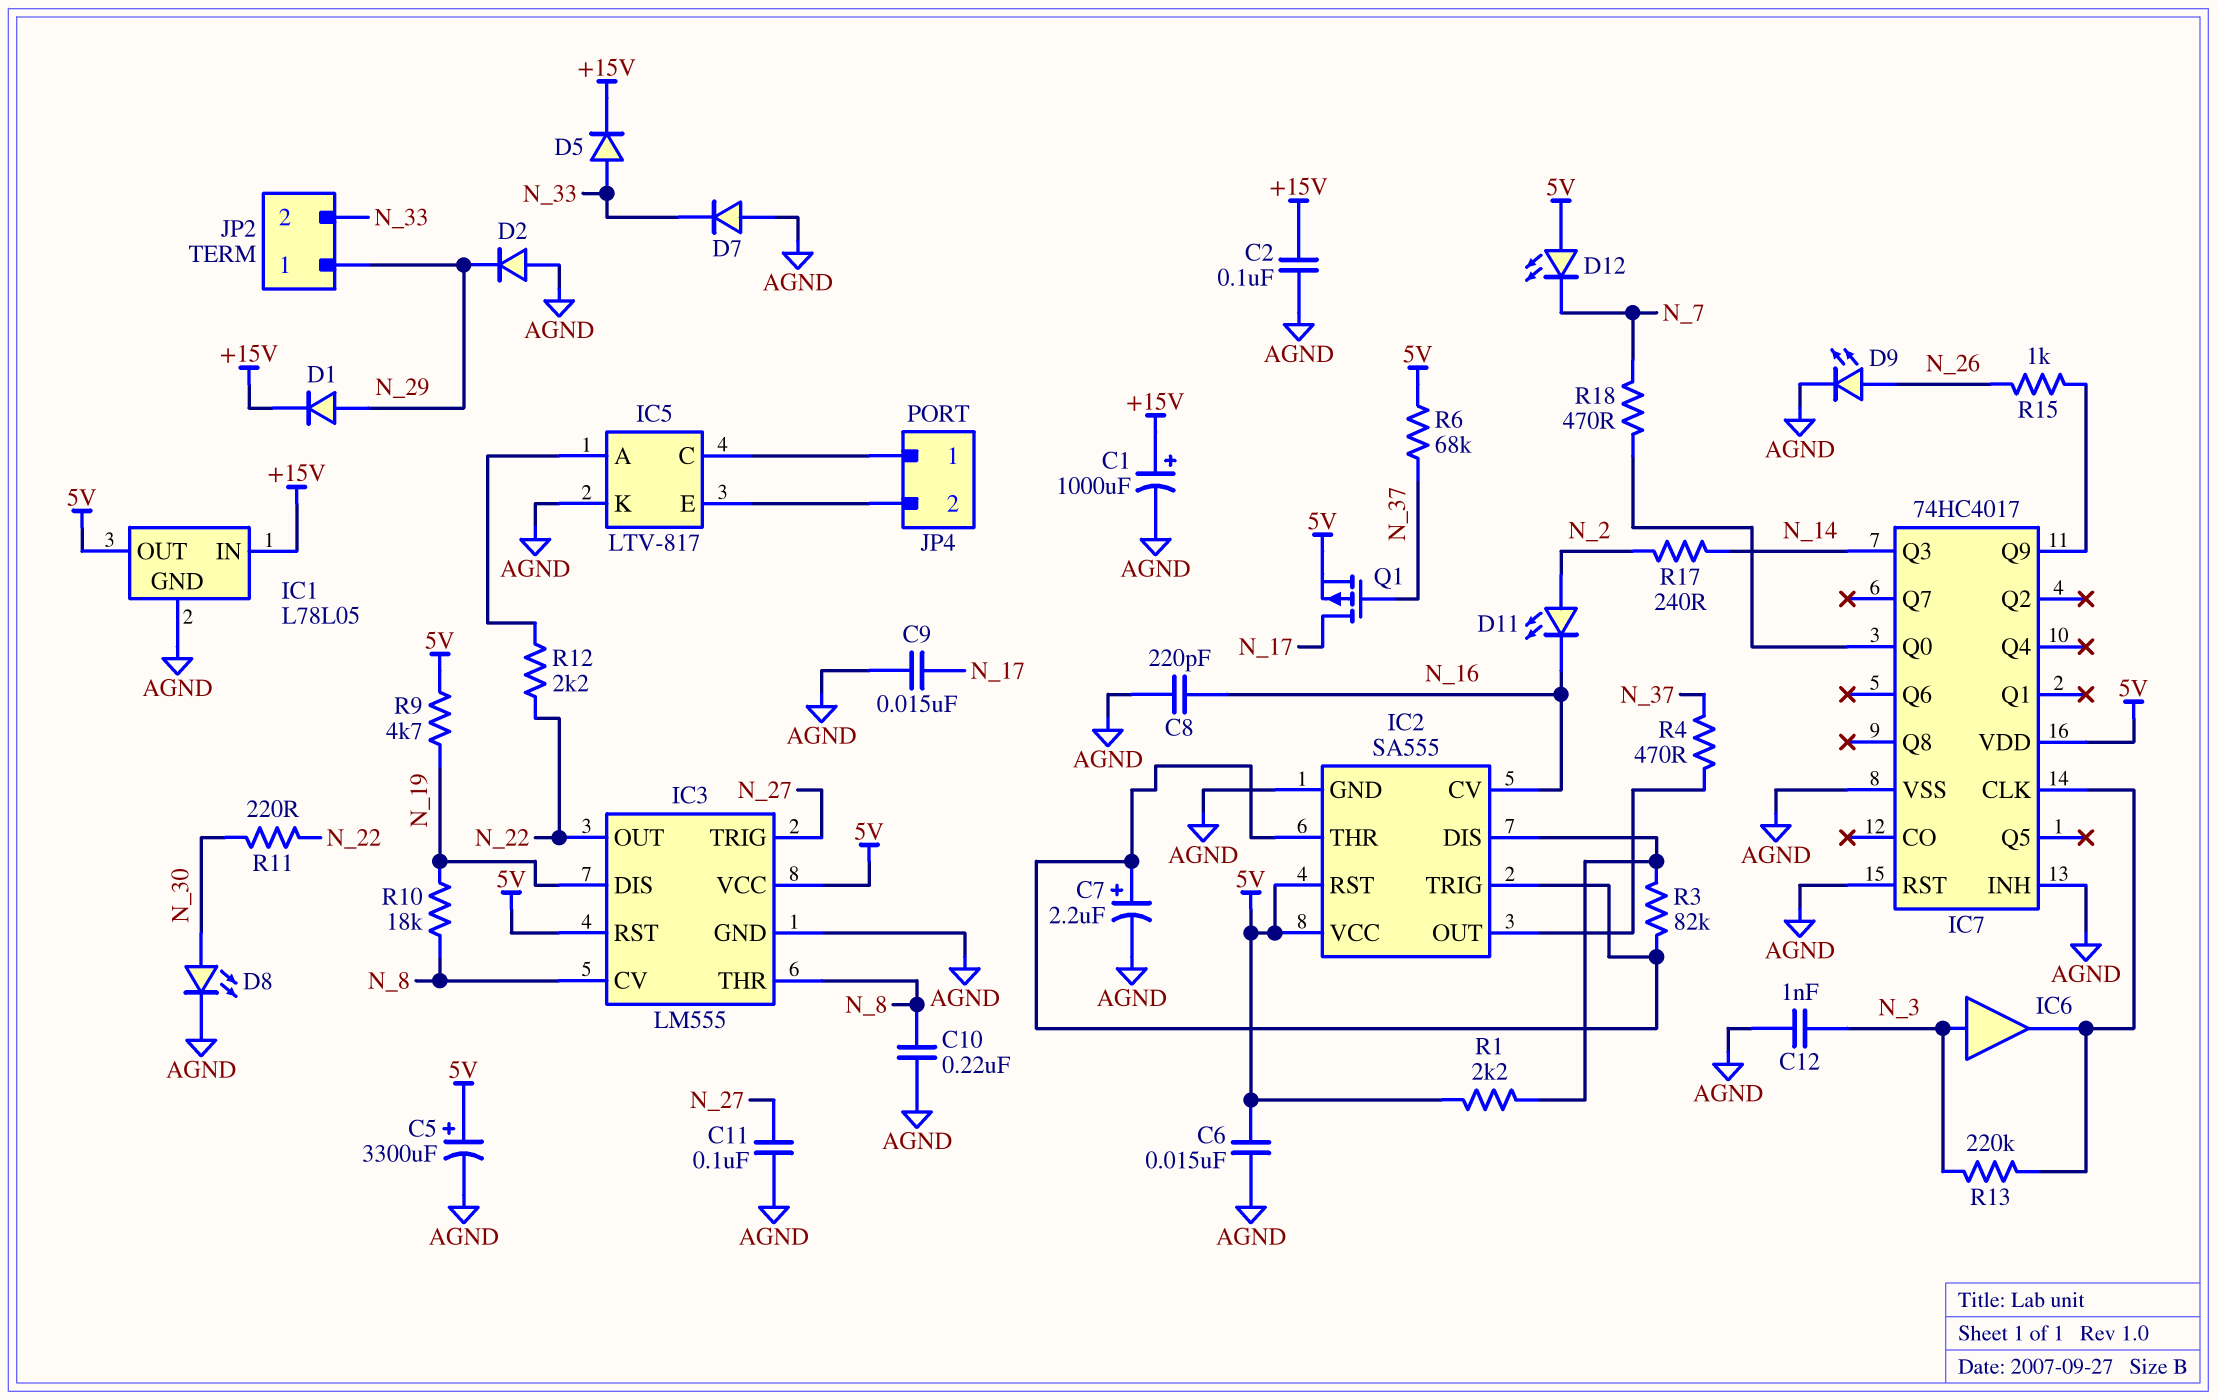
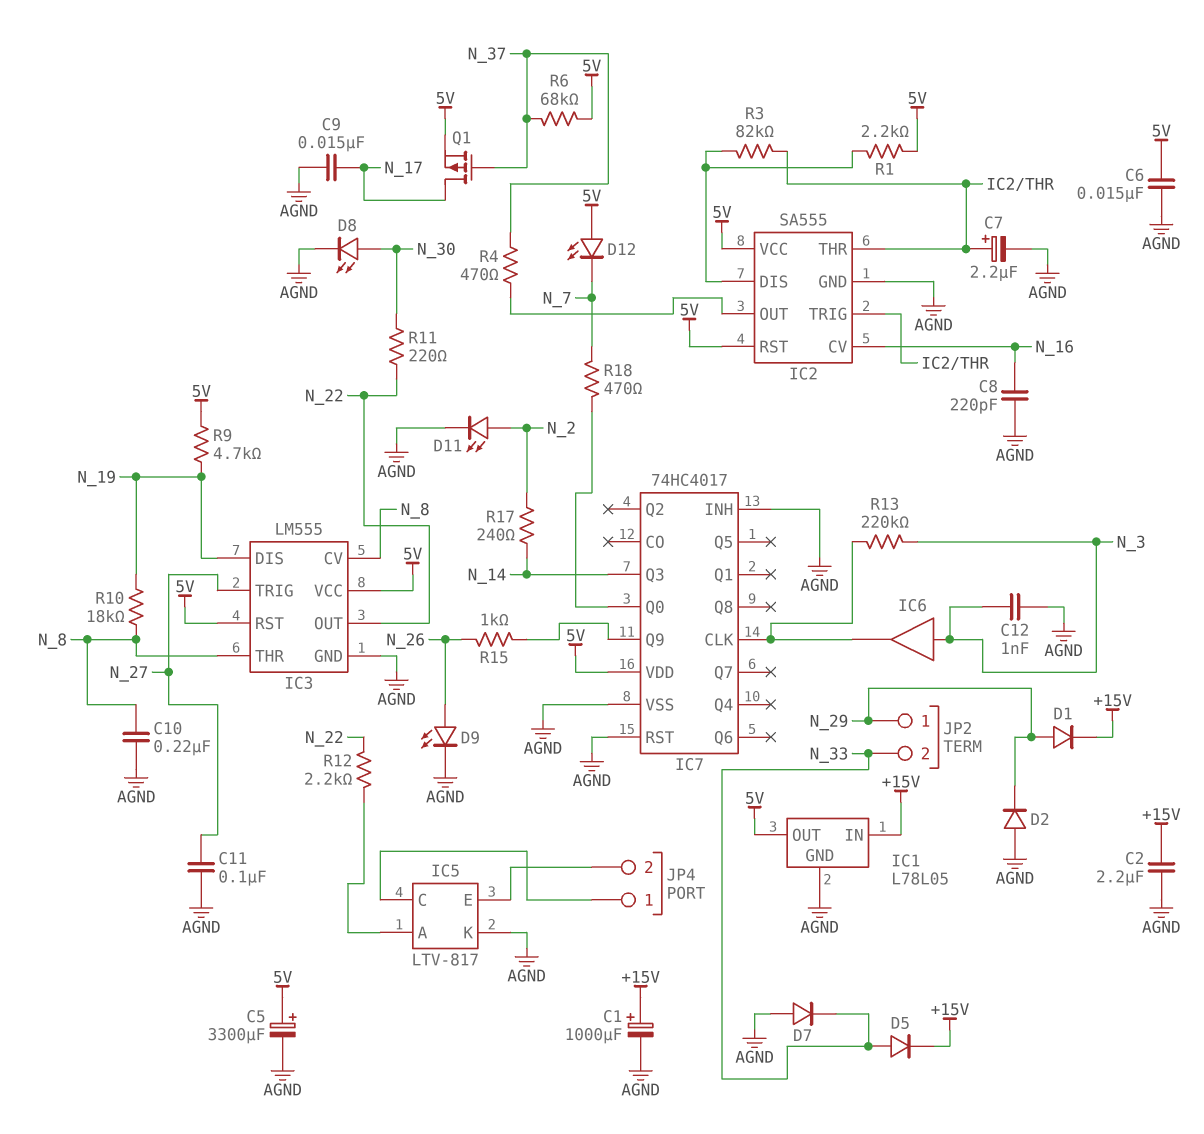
C2: 100nF (+15V, AGND) -> 2.2uF (+15V, AGND)
D11: LED (A N_2, K N_16) -> LED (A N_2, K AGND)

